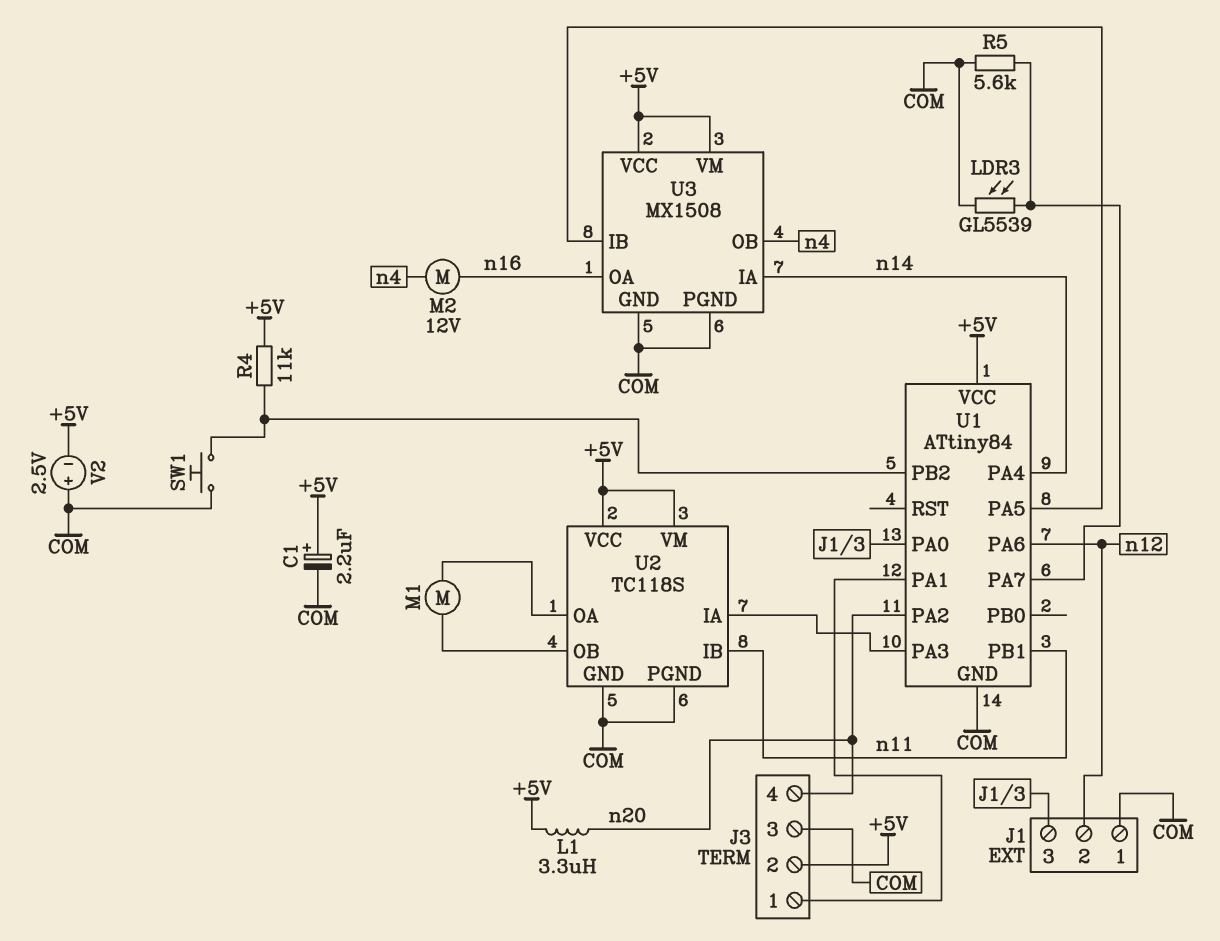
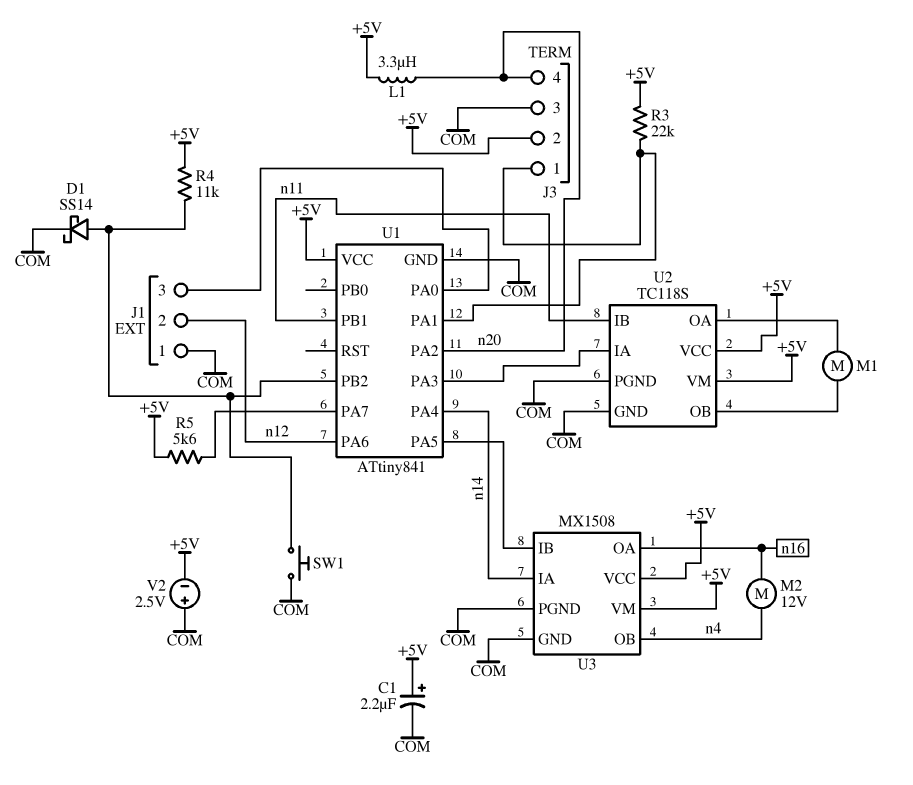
D1: none -> schottky SS14 (A U1/PB2, K COM)
LDR3: GL5539 (COM, U1/PA7) -> none
R3: none -> 22k (+5V, J3/1)
R5: 5.6k (COM, U1/PA7) -> 5.6k (+5V, U1/PA7)
U1: ATtiny84 -> ATtiny841

